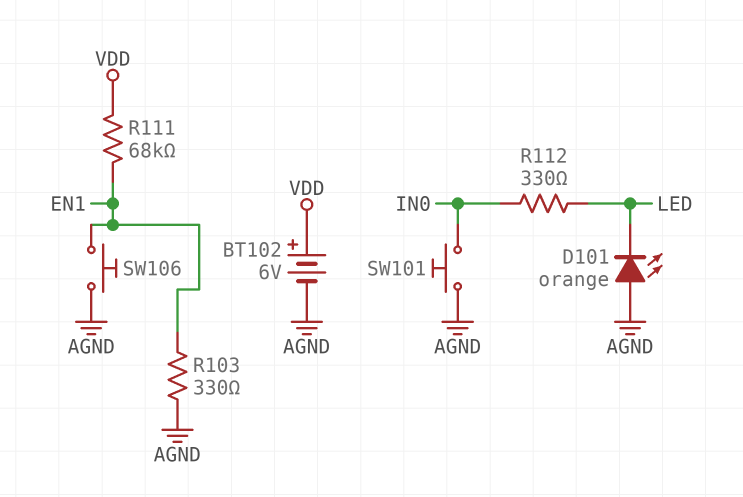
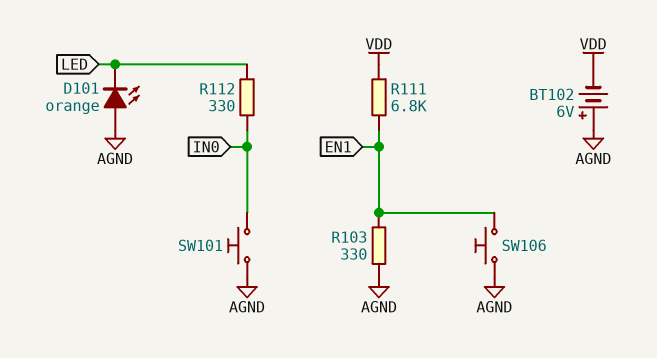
BT102: 6V (plus VDD, minus AGND) -> 6V (plus AGND, minus VDD)
R111: 68k (EN1, VDD) -> 6.8k (EN1, VDD)

